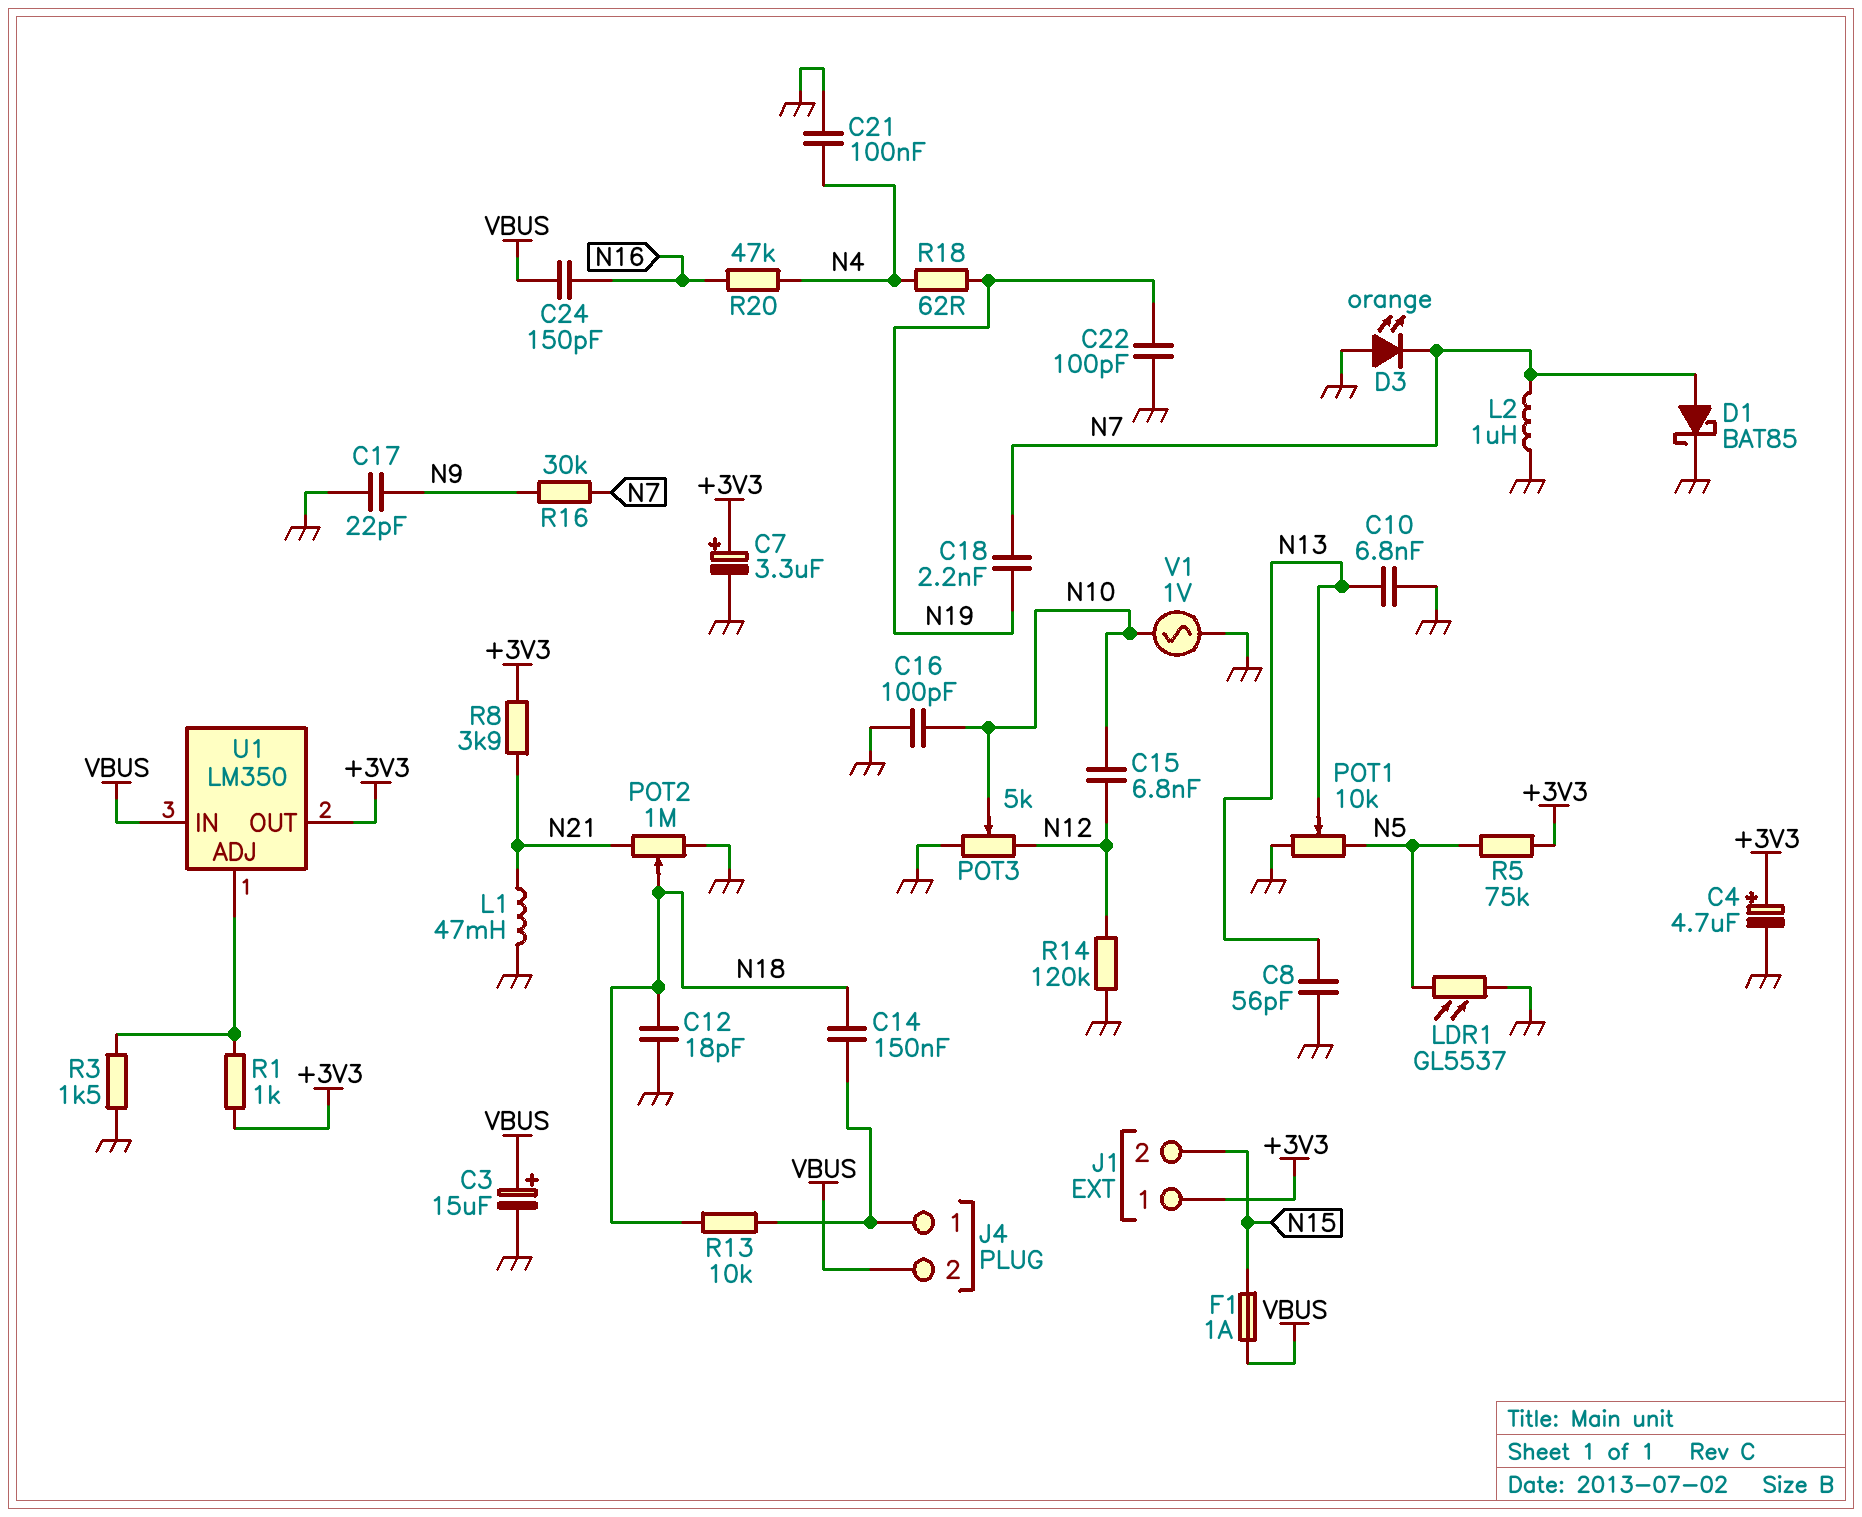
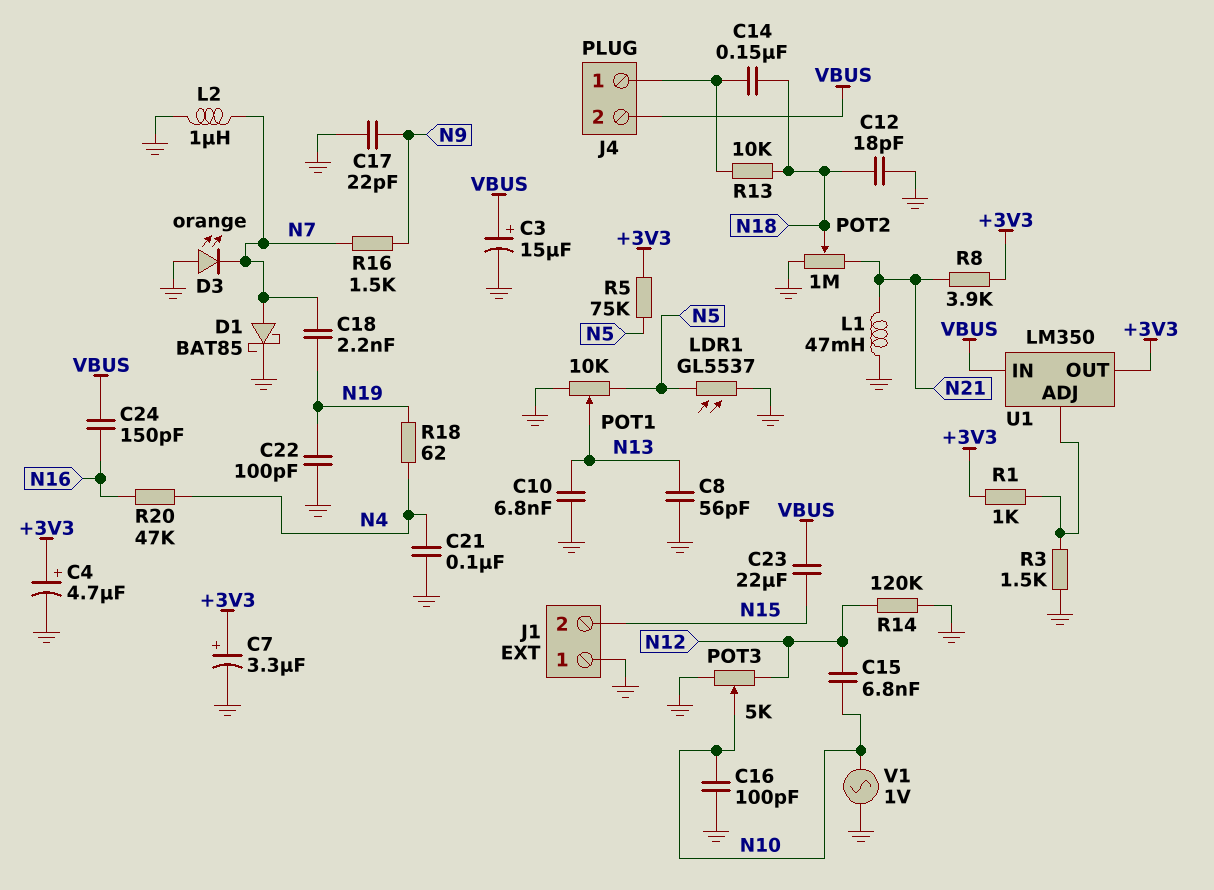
C23: none -> 22uF (N15, VBUS)
F1: 1A (N15, VBUS) -> none
J1 pin 1: +3V3 -> GND
R16: 30k (N7, N9) -> 1.5k (N7, N9)

